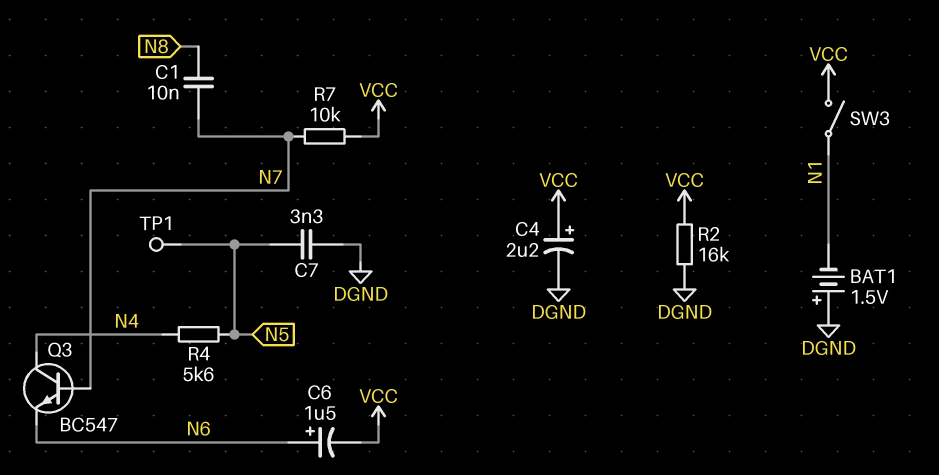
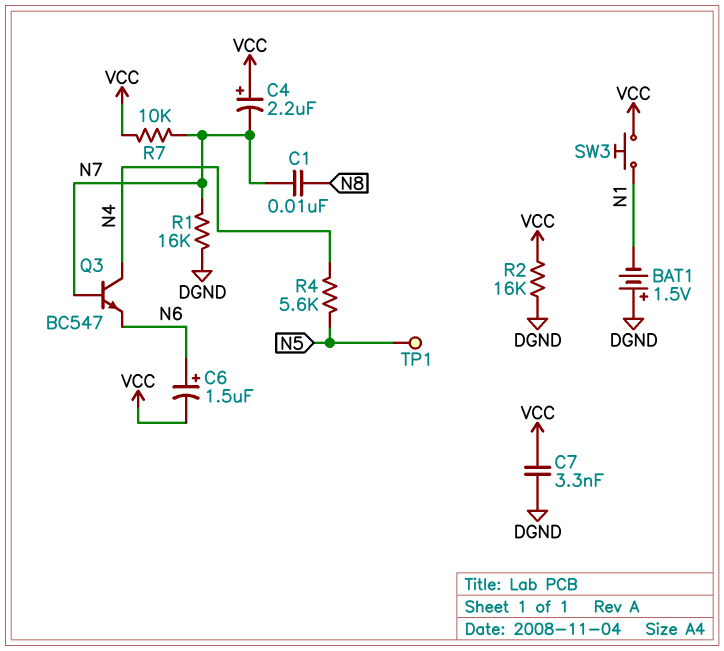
C4: 2.2uF (plus VCC, minus DGND) -> 2.2uF (plus VCC, minus N7)
C7: 3.3nF (DGND, N5) -> 3.3nF (DGND, VCC)
R1: none -> 16k (DGND, N7)
SW3: switch (N1, VCC) -> button (N1, VCC)

